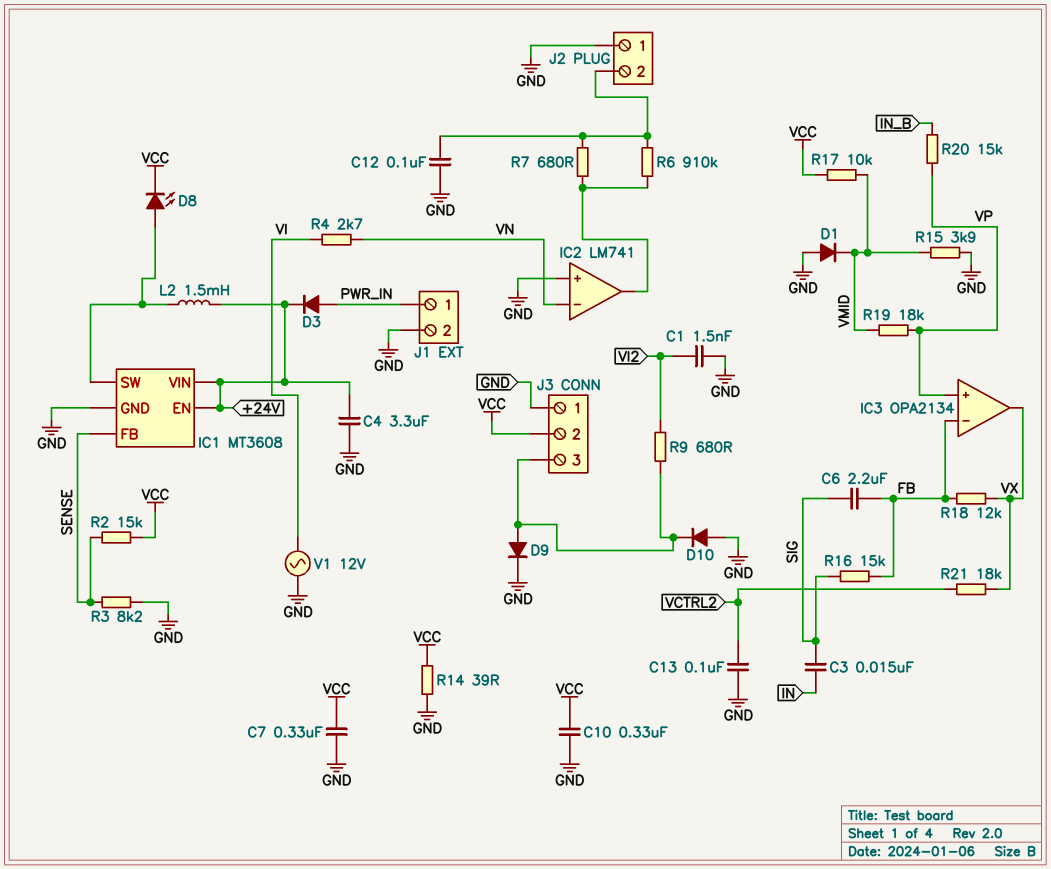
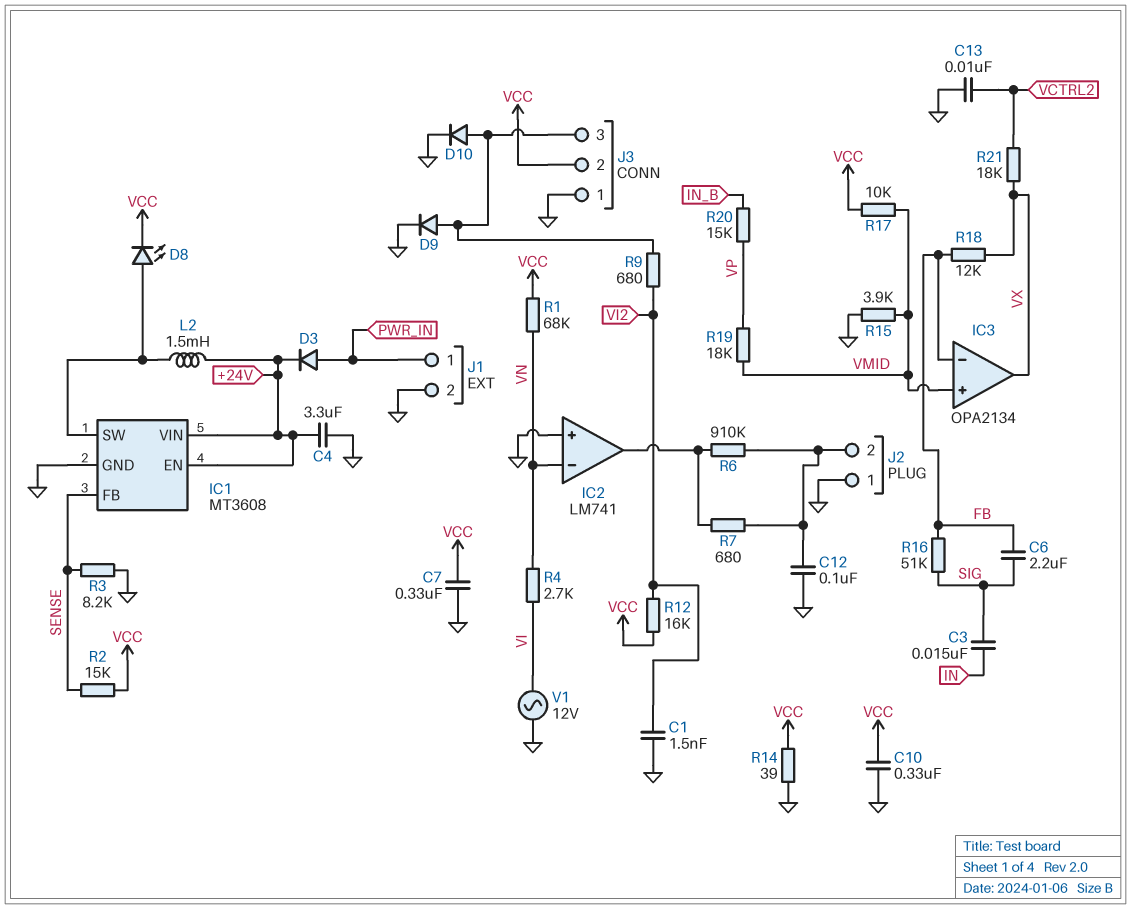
C13: 100nF (GND, VCTRL2) -> 10nF (GND, VCTRL2)
D1: diode (A GND, K VMID) -> none
D10: diode (A GND, K J3/3) -> diode (A J3/3, K GND)
IC3 pin in+: VP -> VMID
R1: none -> 68k (VCC, VN)
R12: none -> 16k (VCC, VI2)
R16: 15k (FB, SIG) -> 51k (FB, SIG)

